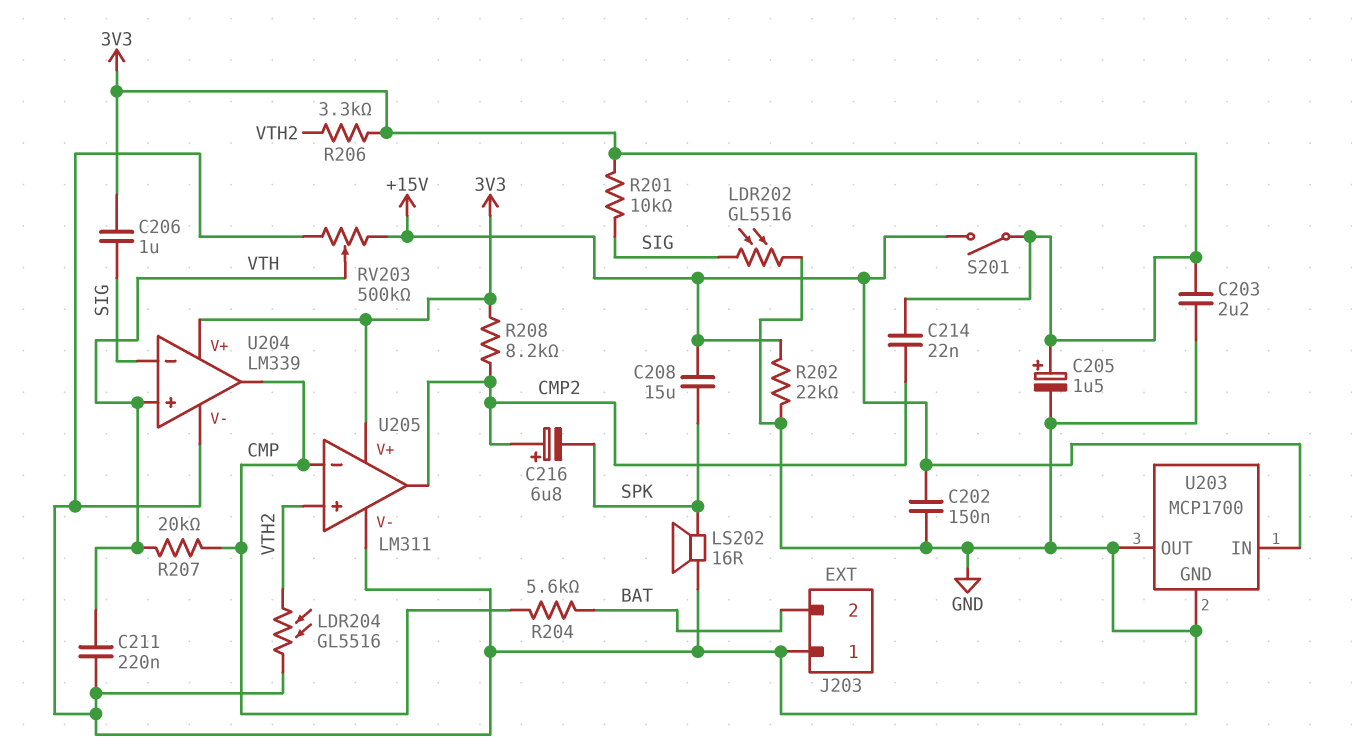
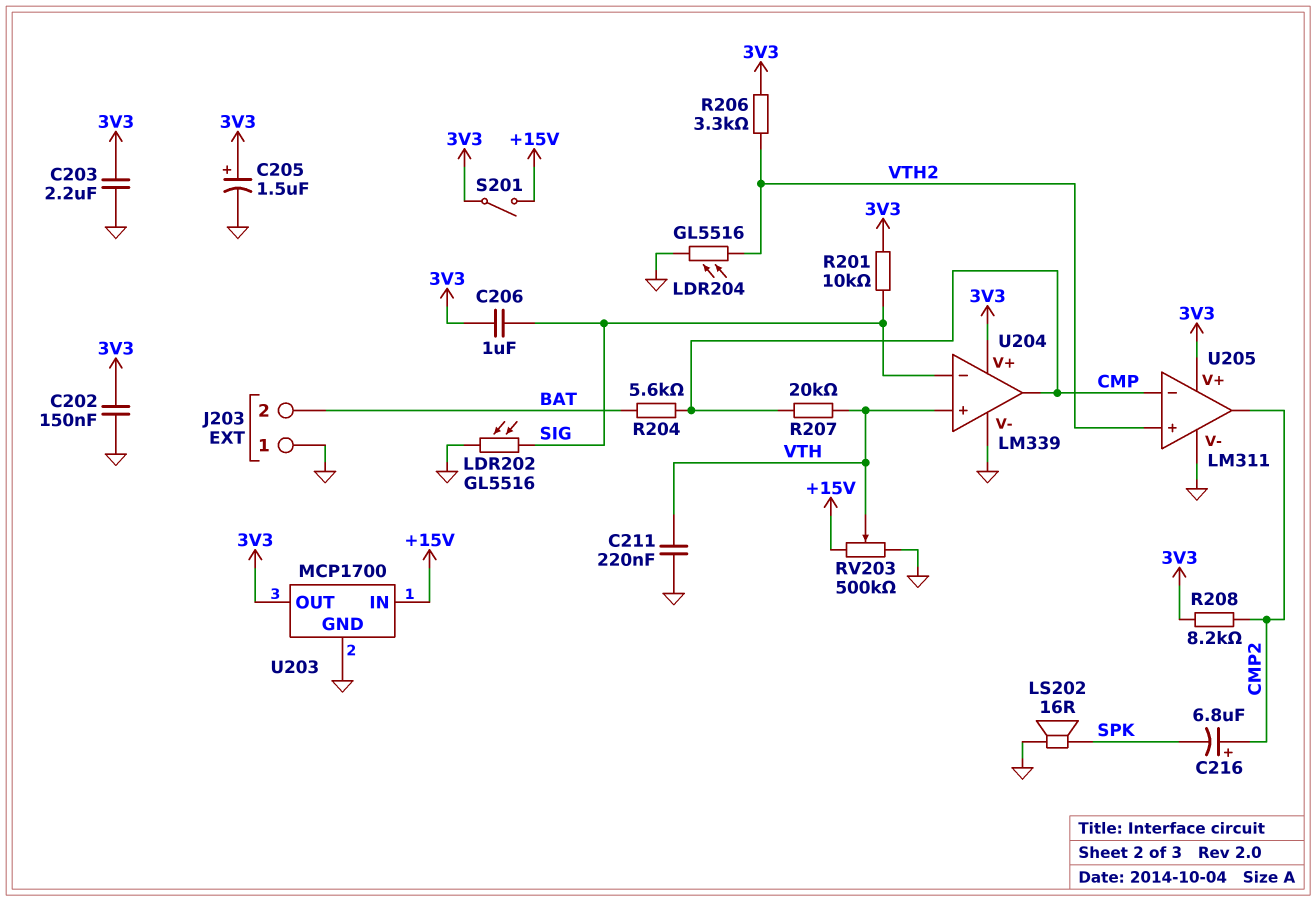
C202: 150nF (+15V, GND) -> 150nF (3V3, GND)
C208: 15uF (+15V, SPK) -> none
C214: 22nF (3V3, CMP2) -> none
R202: 22k (+15V, GND) -> none
U203 pin OUT: GND -> 3V3

